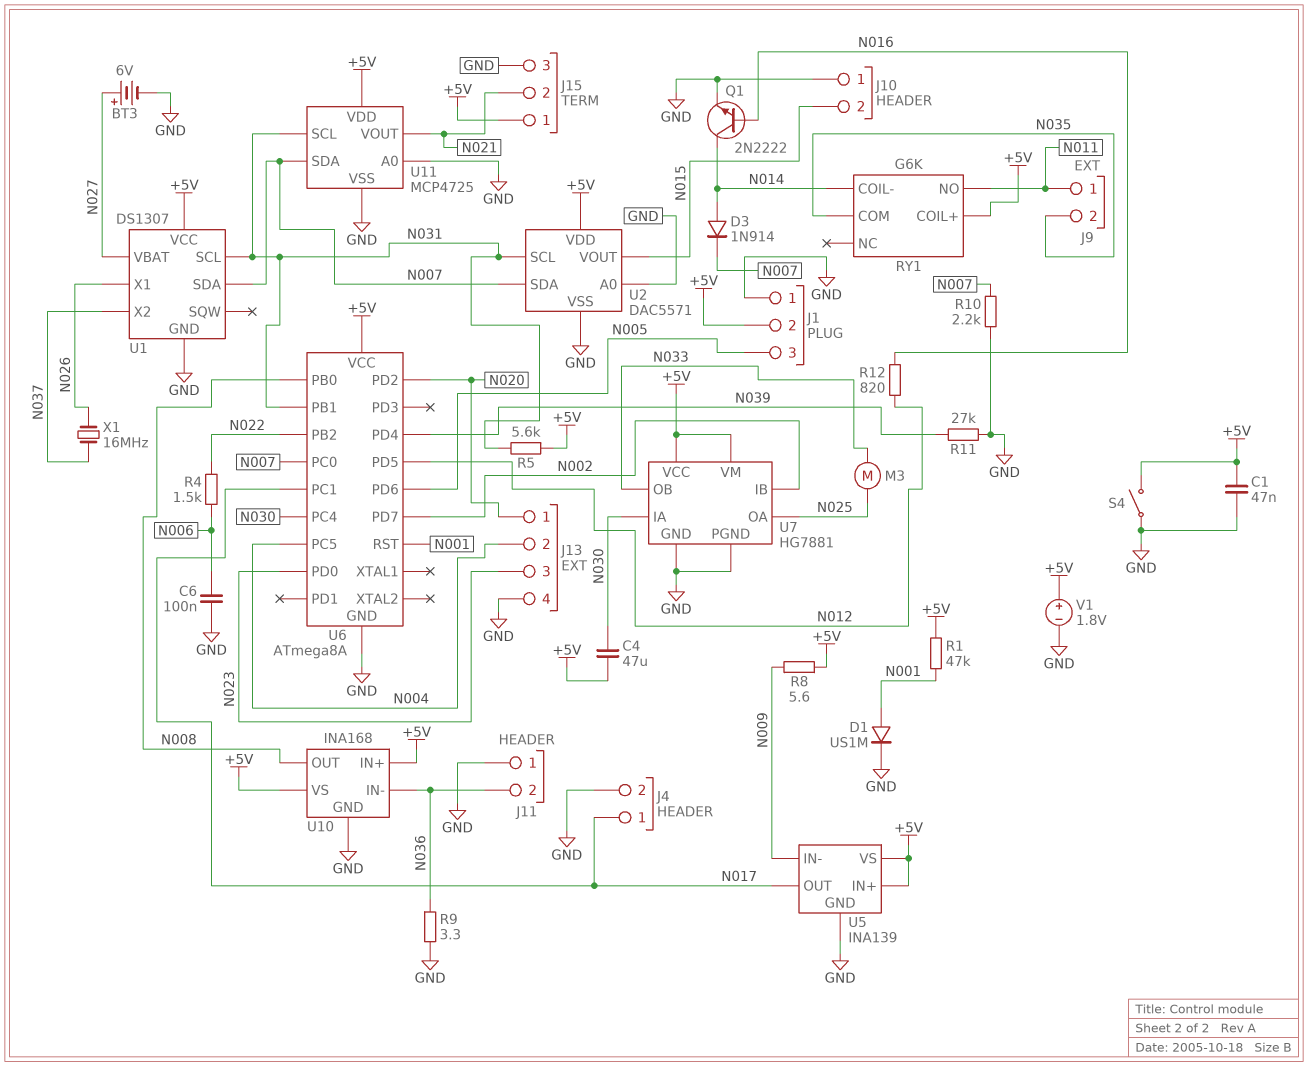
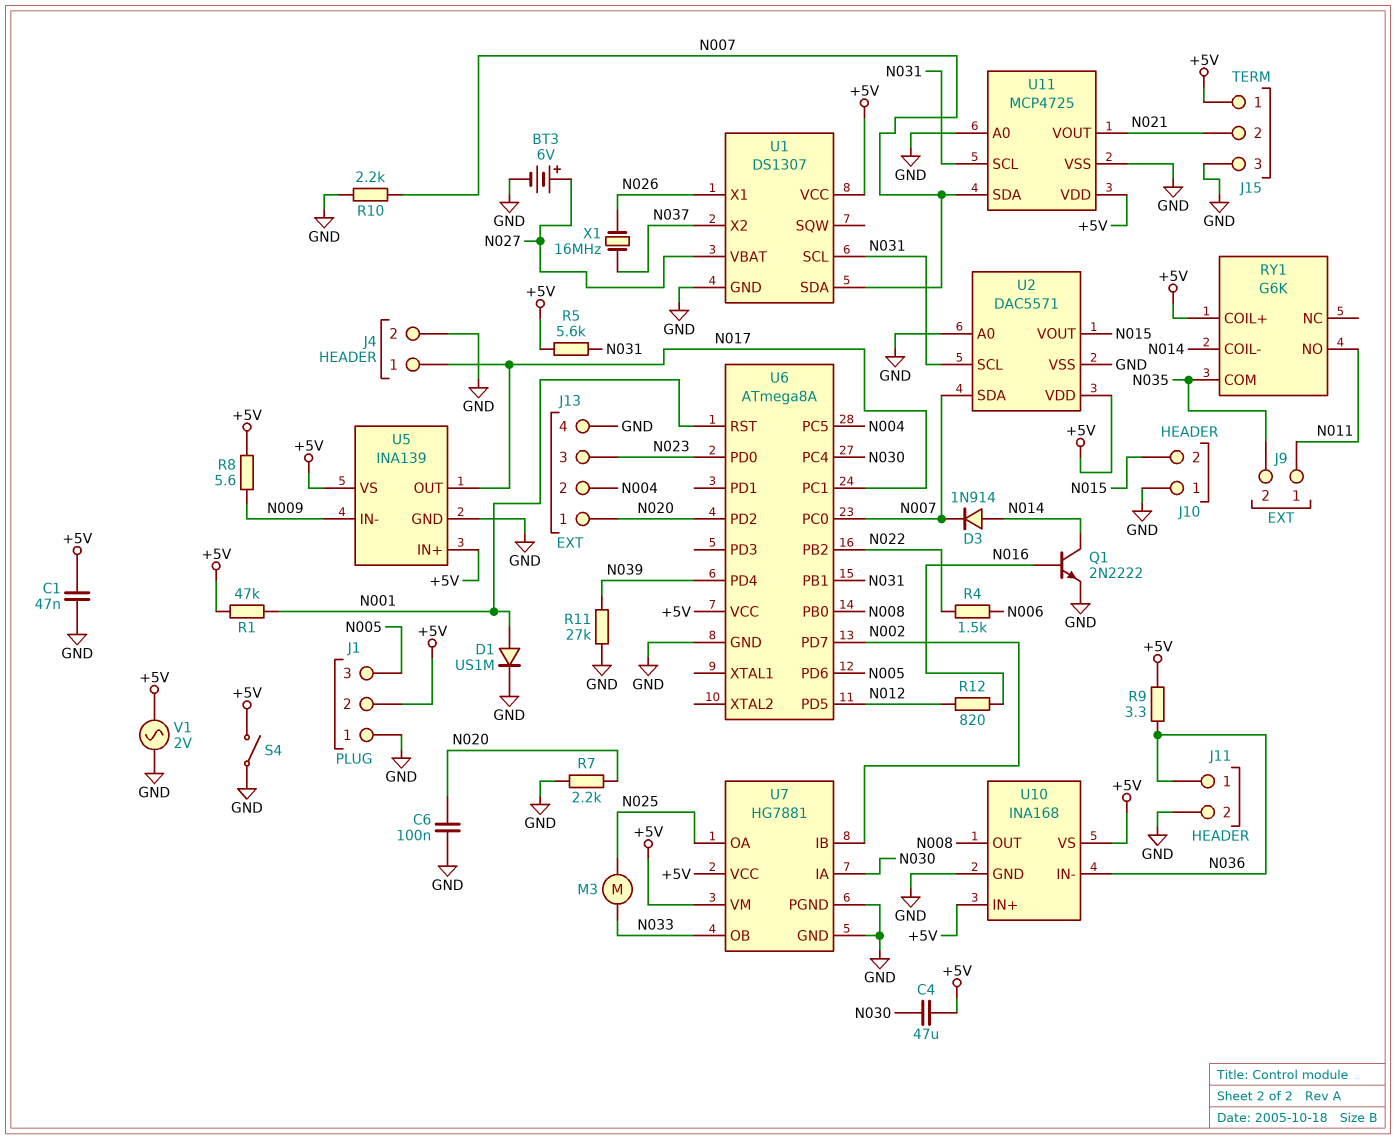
C6: 100nF (GND, N006) -> 100nF (GND, N020)
J11 pin 1: GND -> N036
J11 pin 2: N036 -> GND
R7: none -> 2.2k (GND, N020)
R9: 3.3 (GND, N036) -> 3.3 (+5V, N036)
V1: 1.8V (plus +5V, minus GND) -> AC 2V (+5V, GND)

